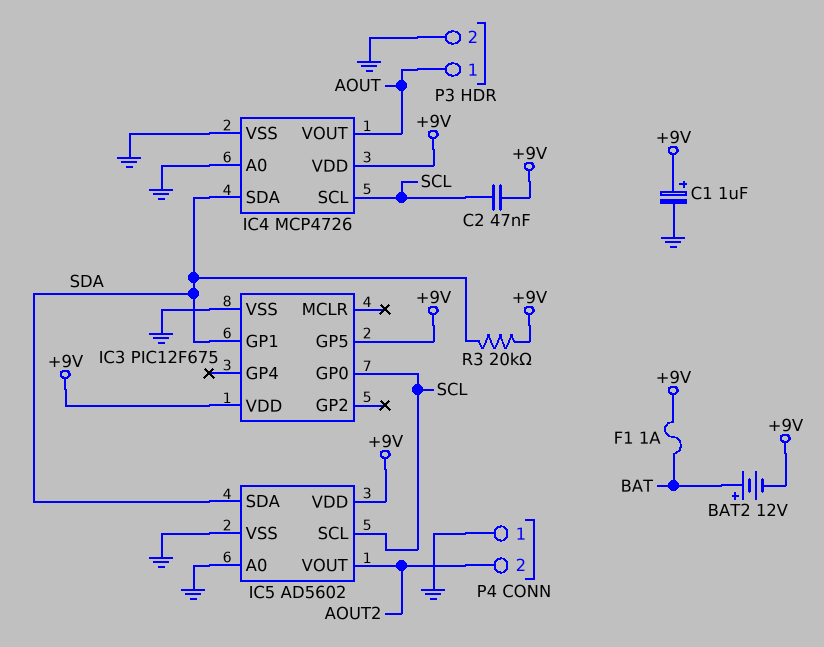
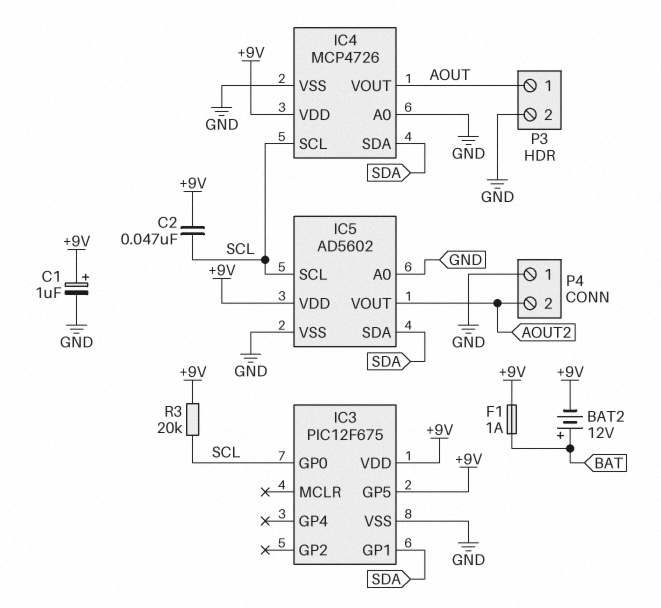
R3: 20k (+9V, SDA) -> 20k (+9V, SCL)

